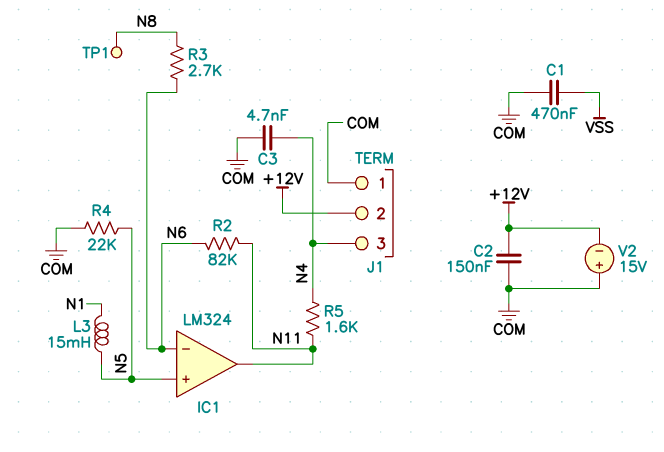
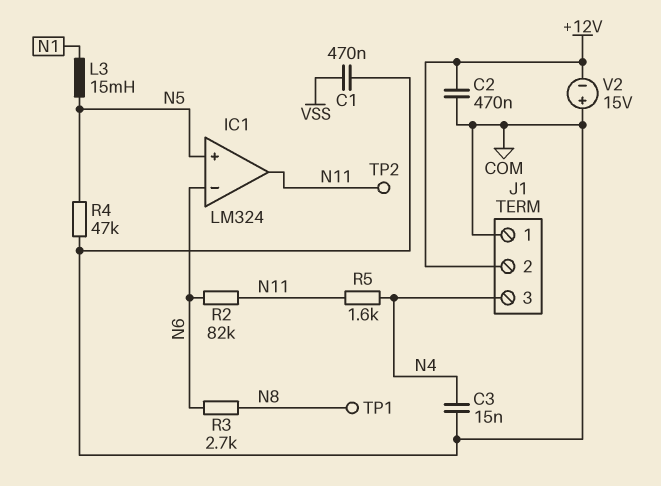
C2: 150nF (+12V, COM) -> 470nF (+12V, COM)
C3: 4.7nF (COM, N4) -> 15nF (COM, N4)
R4: 22k (COM, N5) -> 47k (COM, N5)
TP2: none -> test point (N11)

